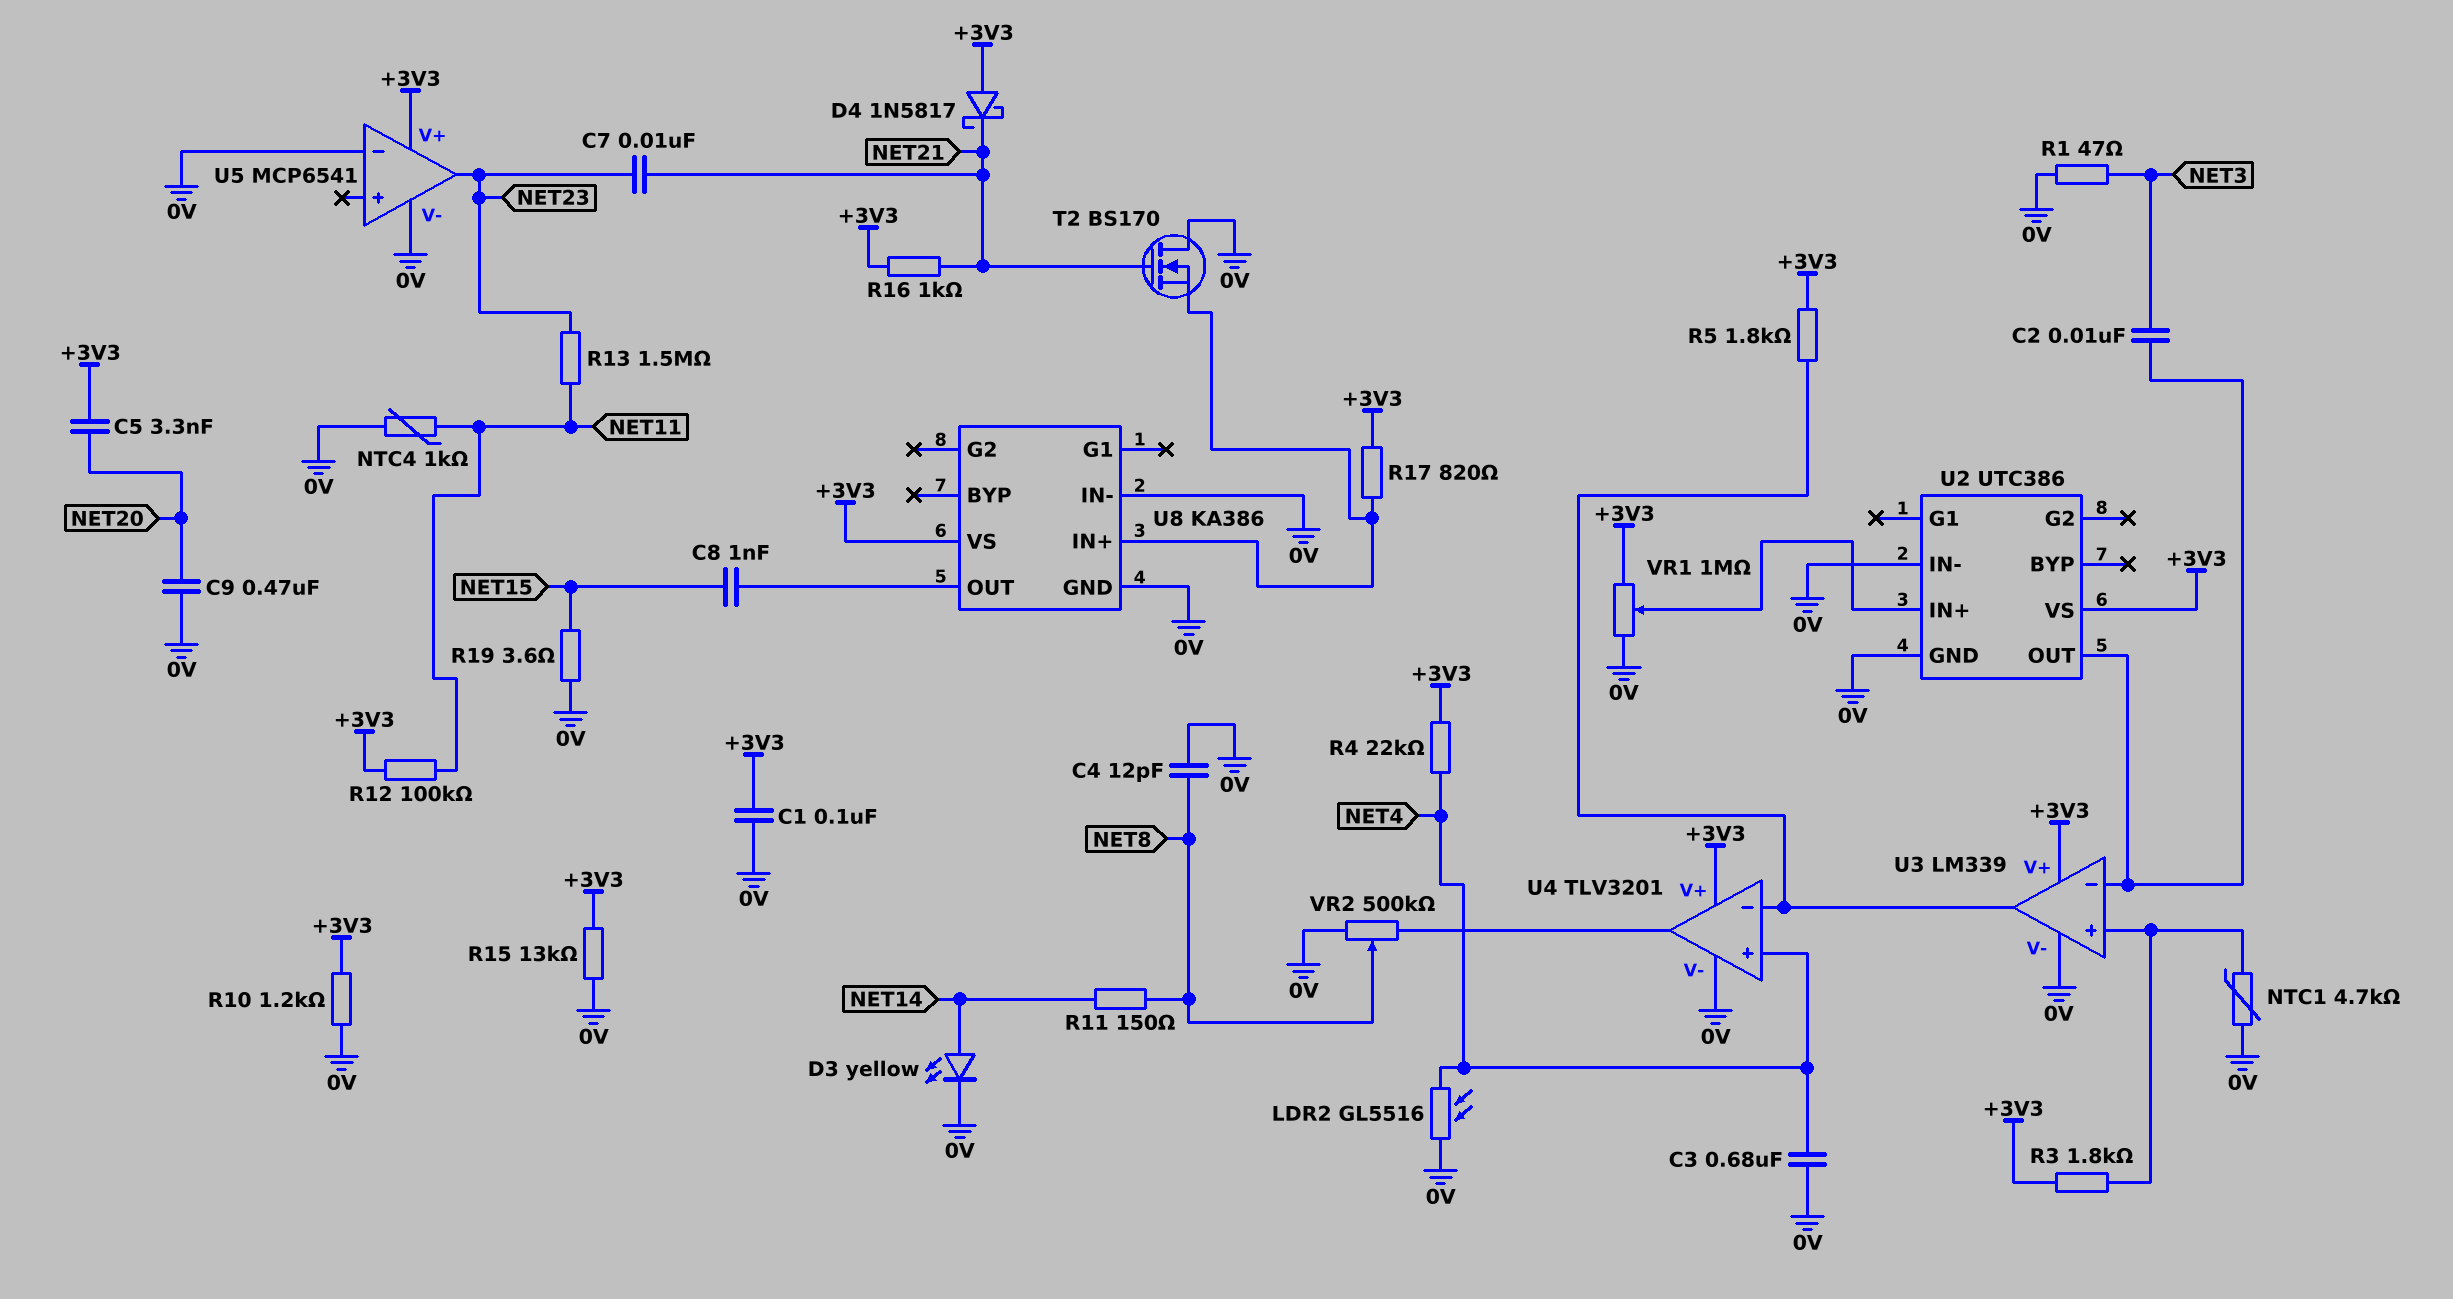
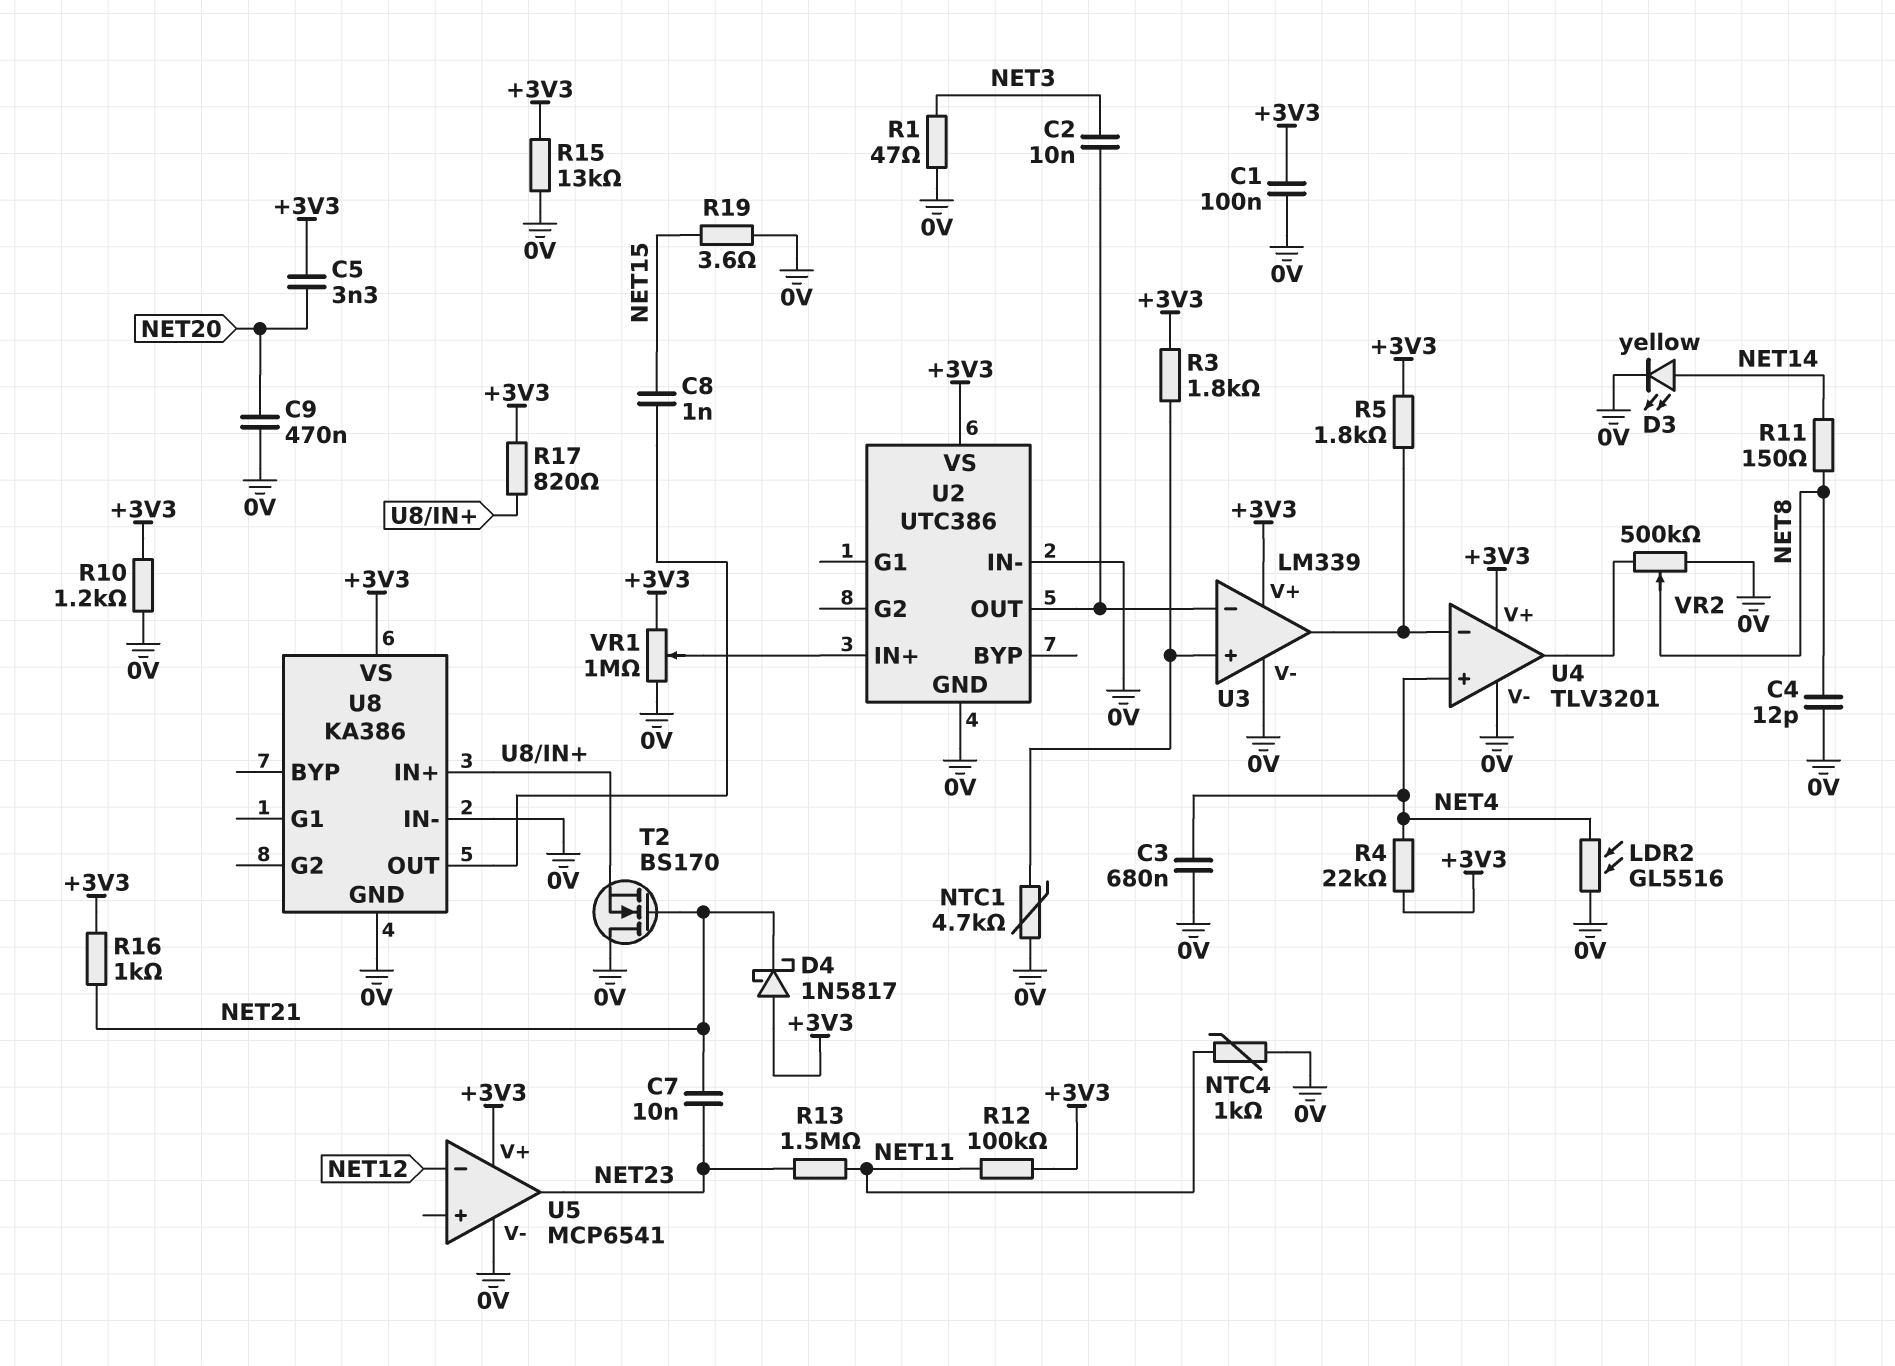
U5 pin in-: 0V -> NET12

